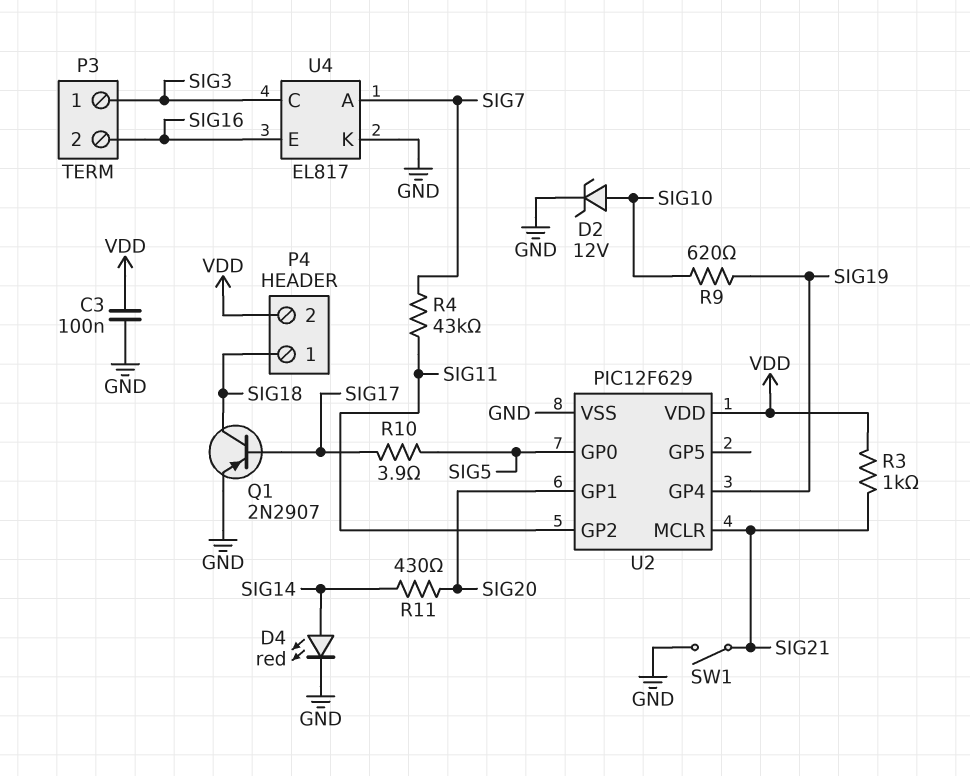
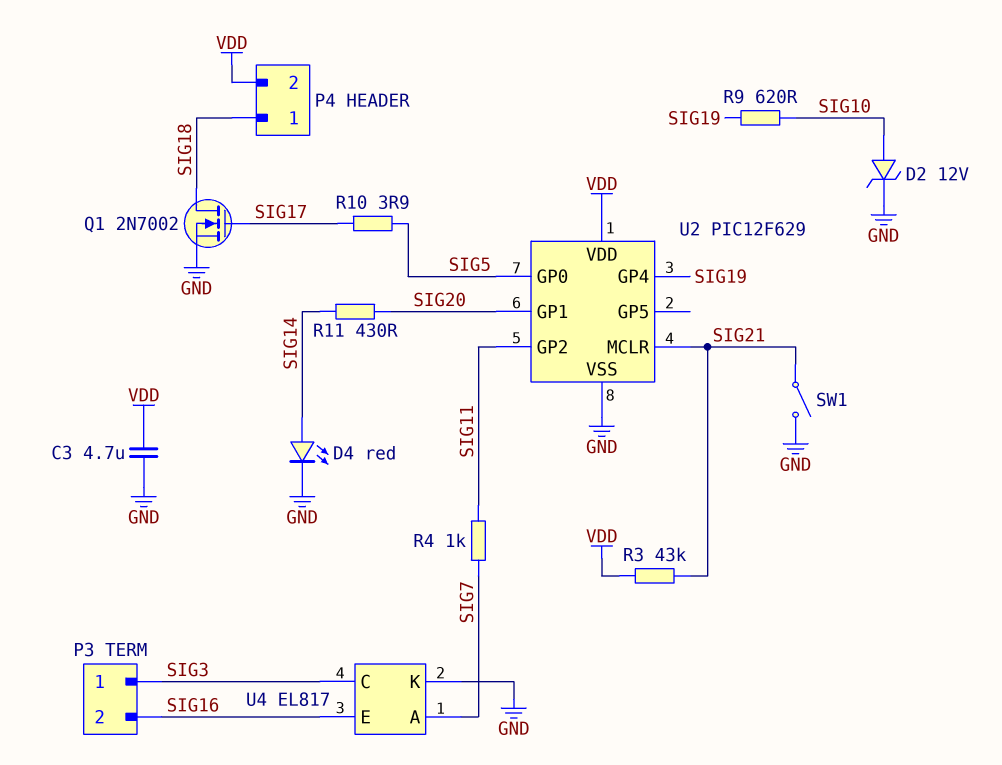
C3: 100nF (GND, VDD) -> 4.7uF (GND, VDD)
Q1: PNP 2N2907 (B SIG17, C SIG18, E GND) -> NMOS 2N7002 (G SIG17, D SIG18, S GND)
R3: 1k (SIG21, VDD) -> 43k (SIG21, VDD)
R4: 43k (SIG7, SIG11) -> 1k (SIG7, SIG11)

